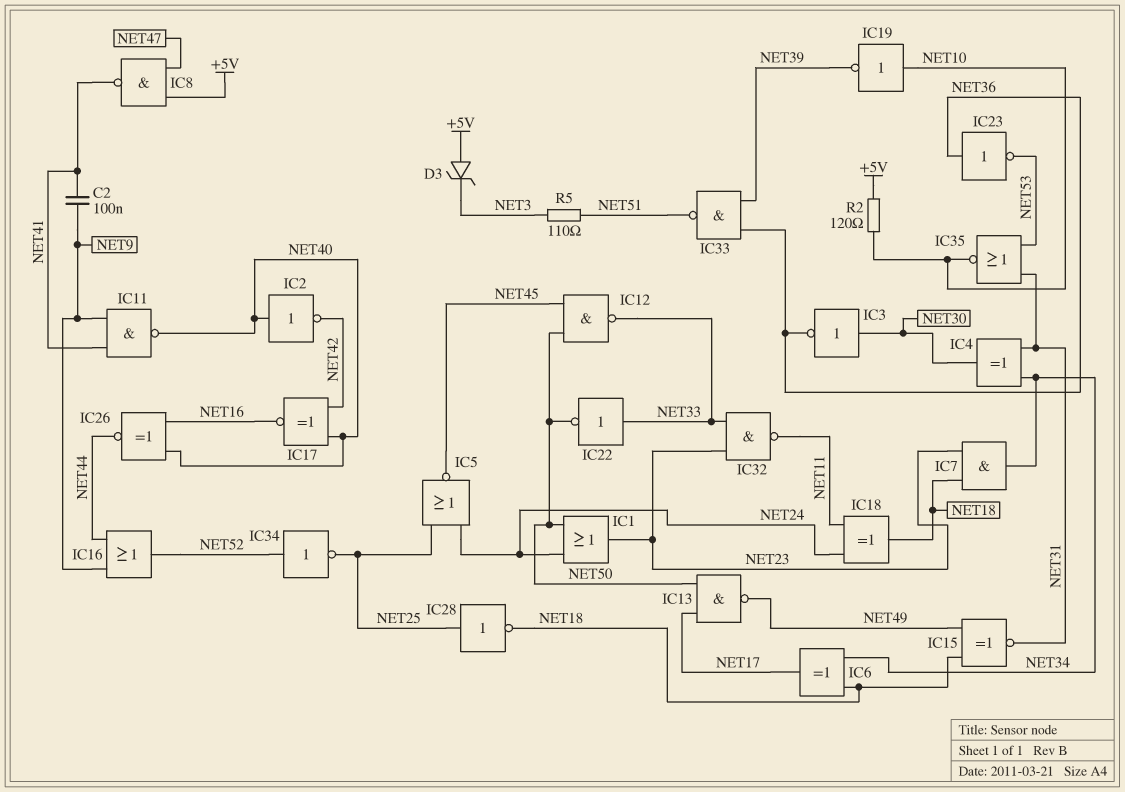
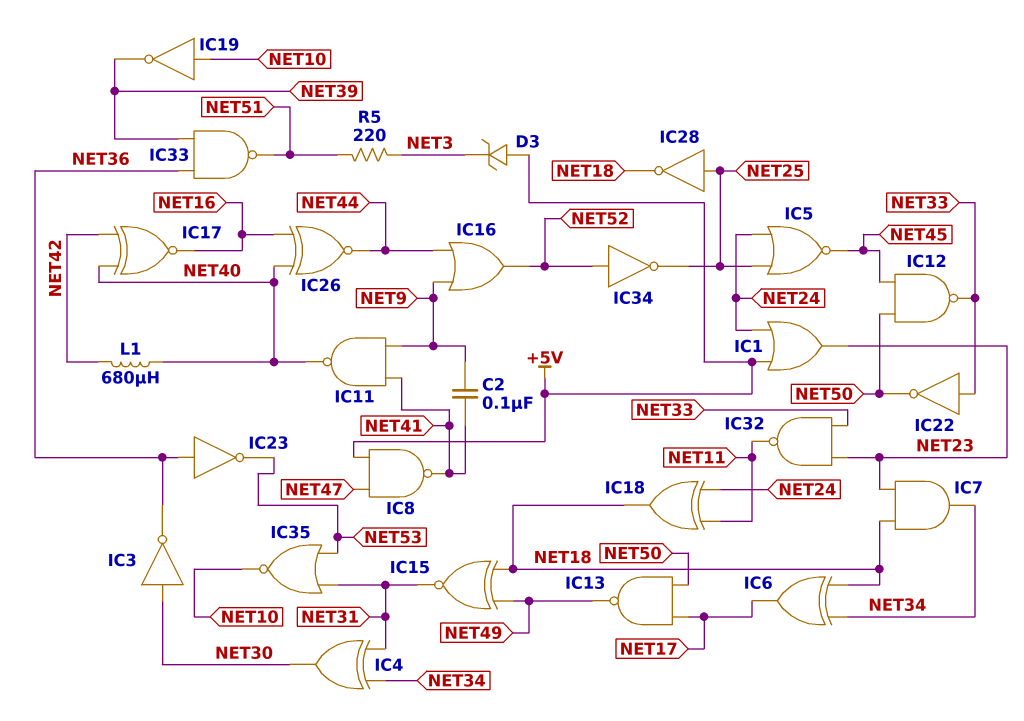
IC1: OR (in NET24, in NET50, out NET23) -> OR (in +5V, in NET24, out NET23)
IC2: NOT (in NET40, out NET42) -> none
L1: none -> 680uH (NET40, NET42)
R2: 120 (+5V, NET10) -> none
R5: 110 (NET3, NET51) -> 220 (NET3, NET51)

